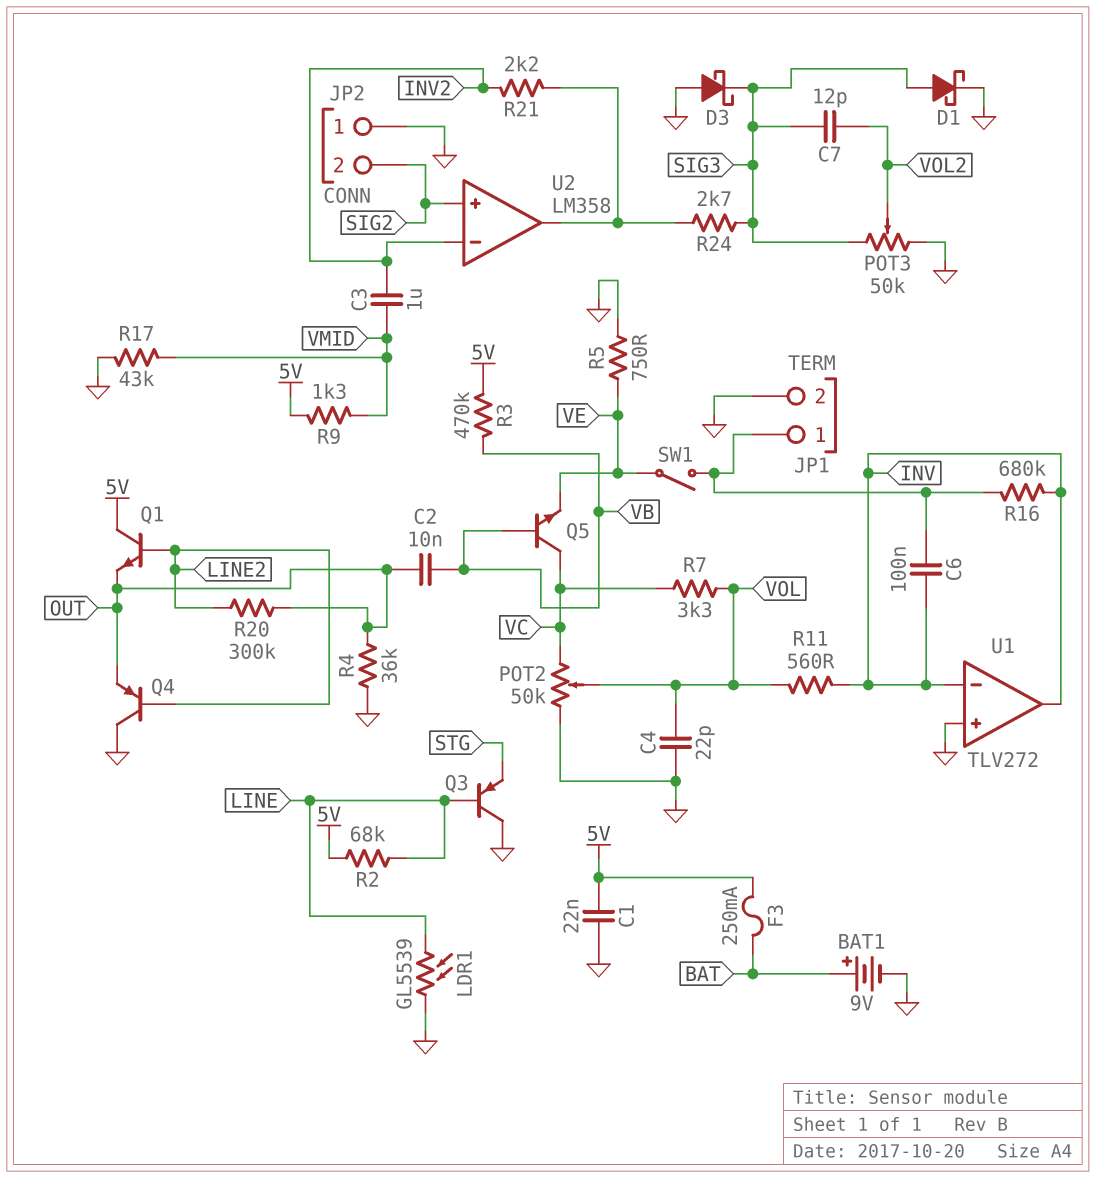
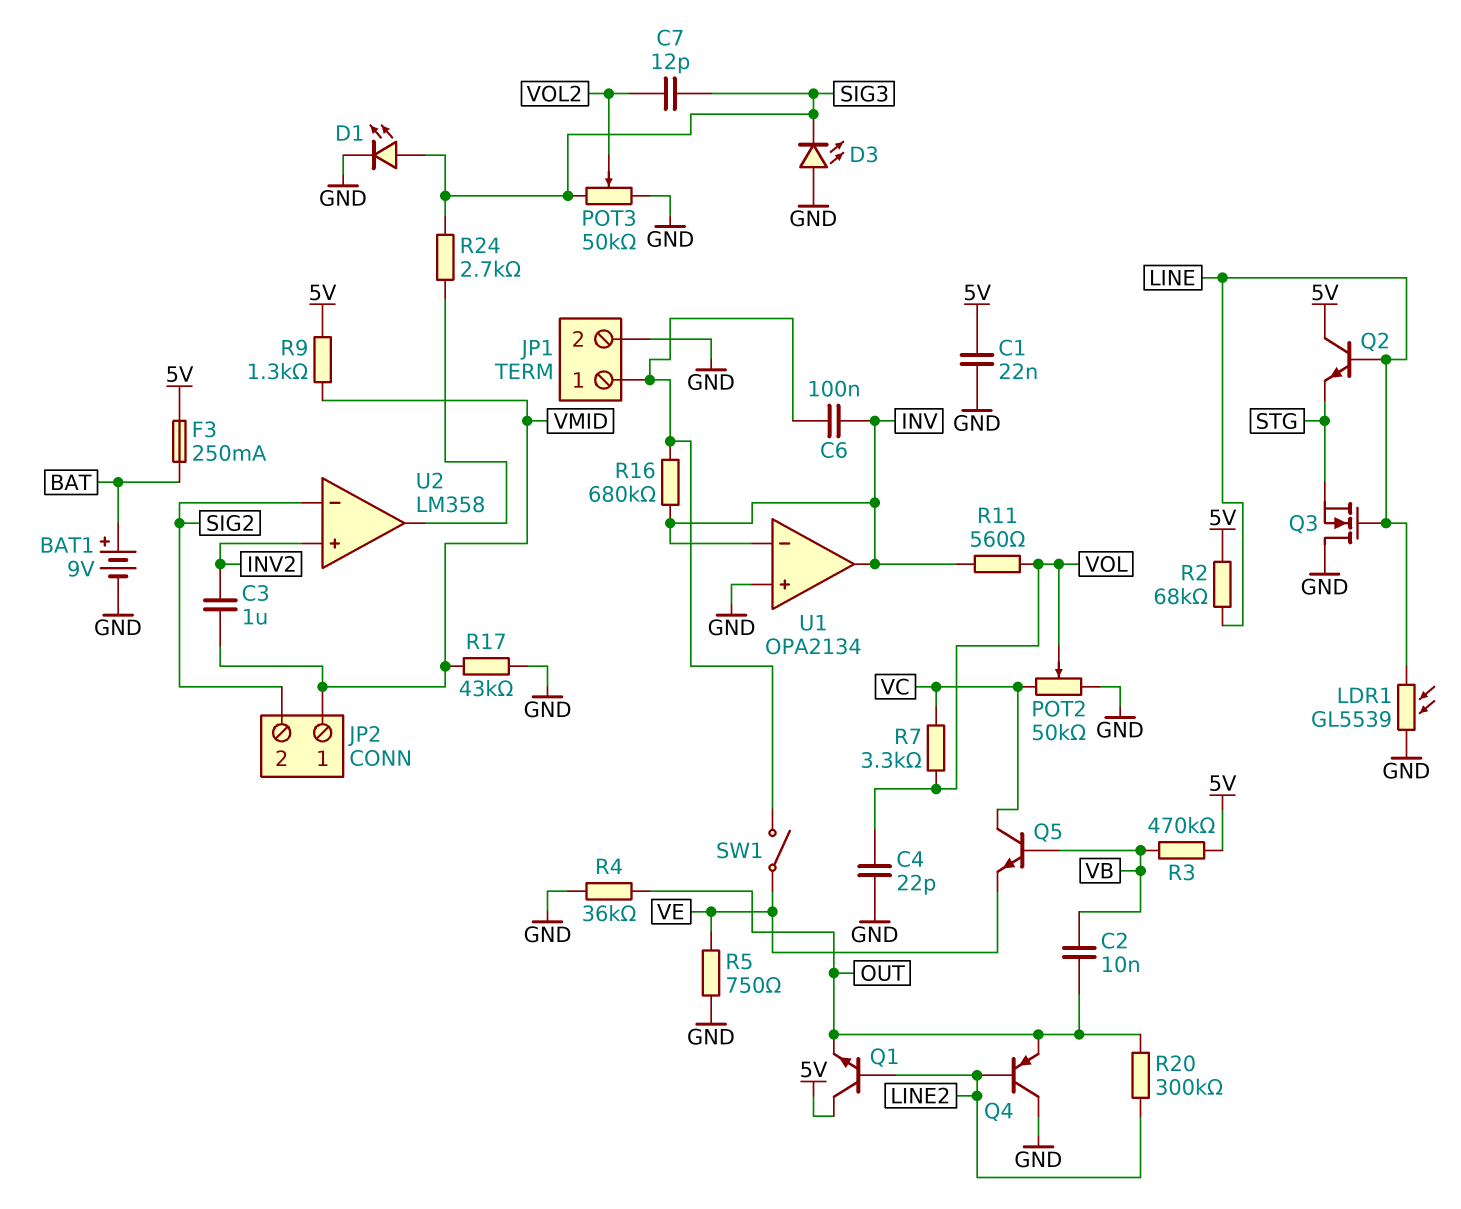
D1: schottky (A SIG3, K GND) -> LED (A SIG3, K GND)
D3: schottky (A GND, K SIG3) -> LED (A GND, K SIG3)
JP2 pin 1: GND -> VMID
Q2: none -> NPN (B LINE, C 5V, E STG)
Q3: PNP (B LINE, C GND, E STG) -> NMOS (G LINE, D GND, S STG)
R21: 2.2k (INV2, U2/out) -> none
U1: TLV272 -> OPA2134
U2 pin in+: SIG2 -> INV2
U2 pin in-: INV2 -> SIG2

